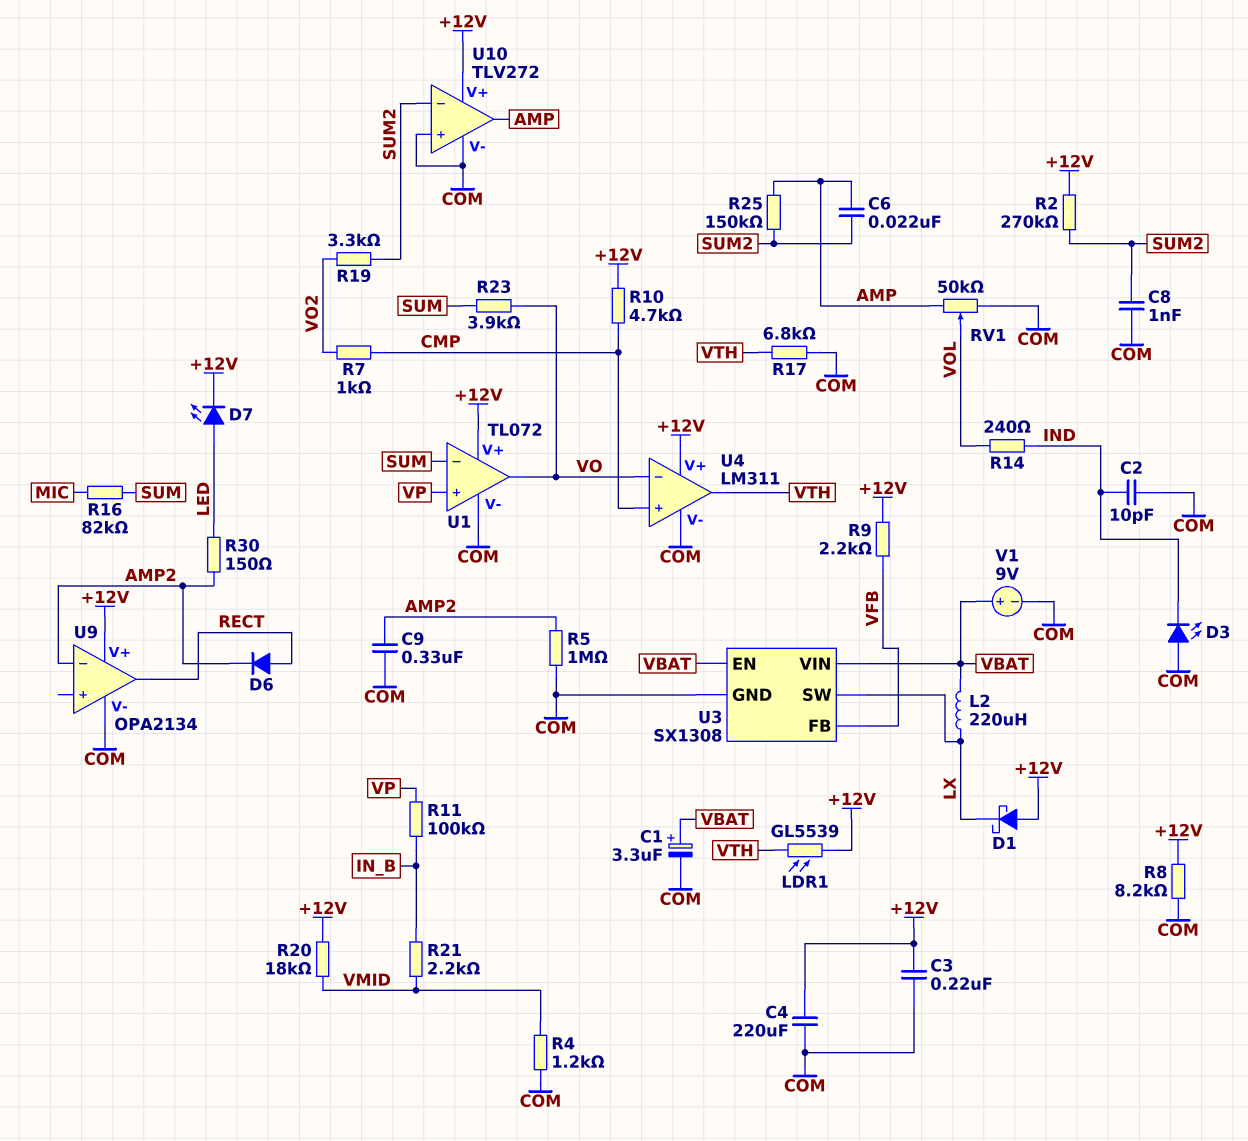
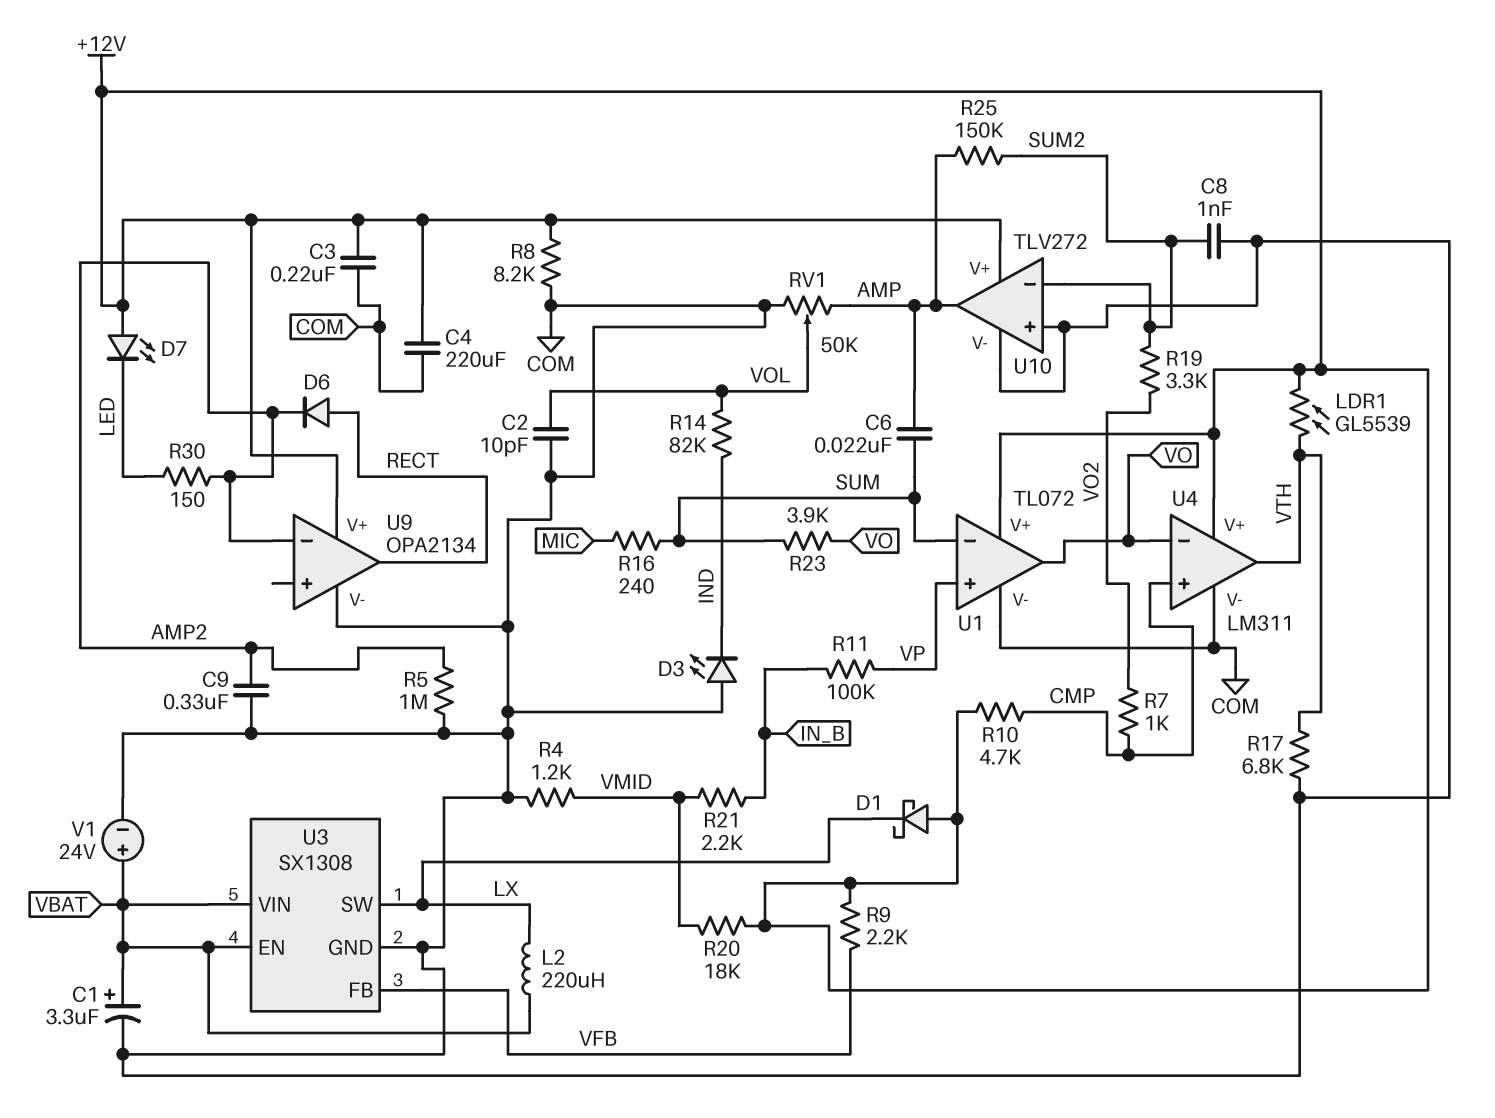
C2: 10pF (COM, IND) -> 10pF (COM, VOL)
C6: 22nF (AMP, SUM2) -> 22nF (AMP, SUM)
D7: LED (A LED, K +12V) -> LED (A +12V, K LED)
R2: 270k (+12V, SUM2) -> none
R14: 240 (IND, VOL) -> 82k (IND, VOL)
R16: 82k (MIC, SUM) -> 240 (MIC, SUM)
V1: 9V (plus VBAT, minus COM) -> 24V (plus VBAT, minus COM)

